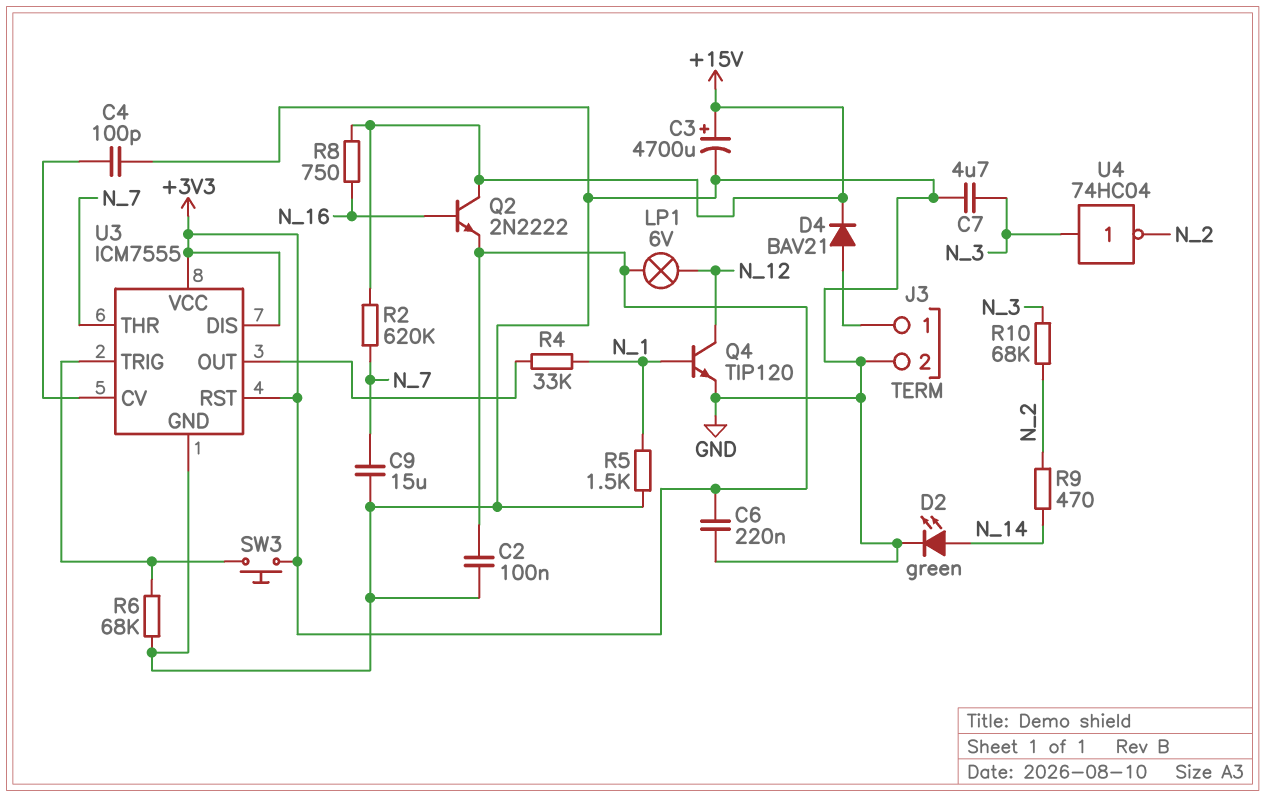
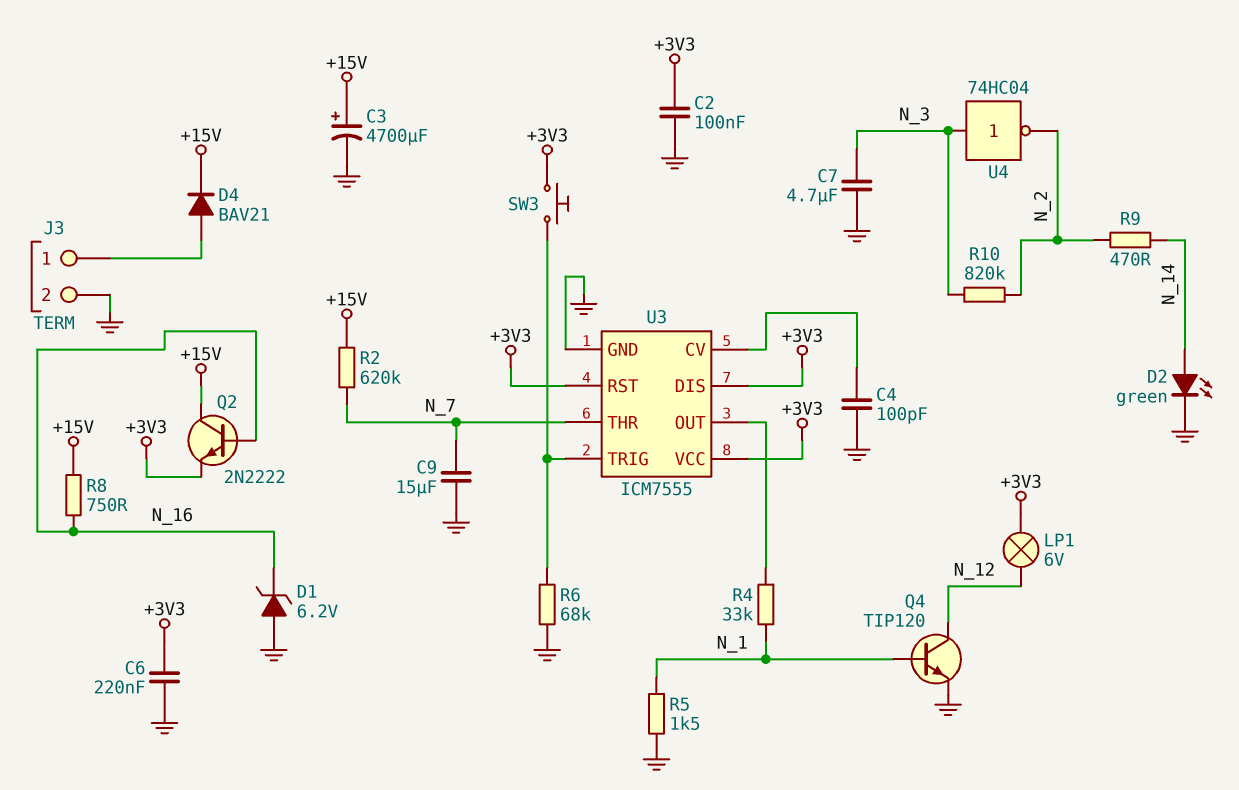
D1: none -> zener 6.2V (A GND, K N_16)
R10: 68k (N_2, N_3) -> 820k (N_2, N_3)

